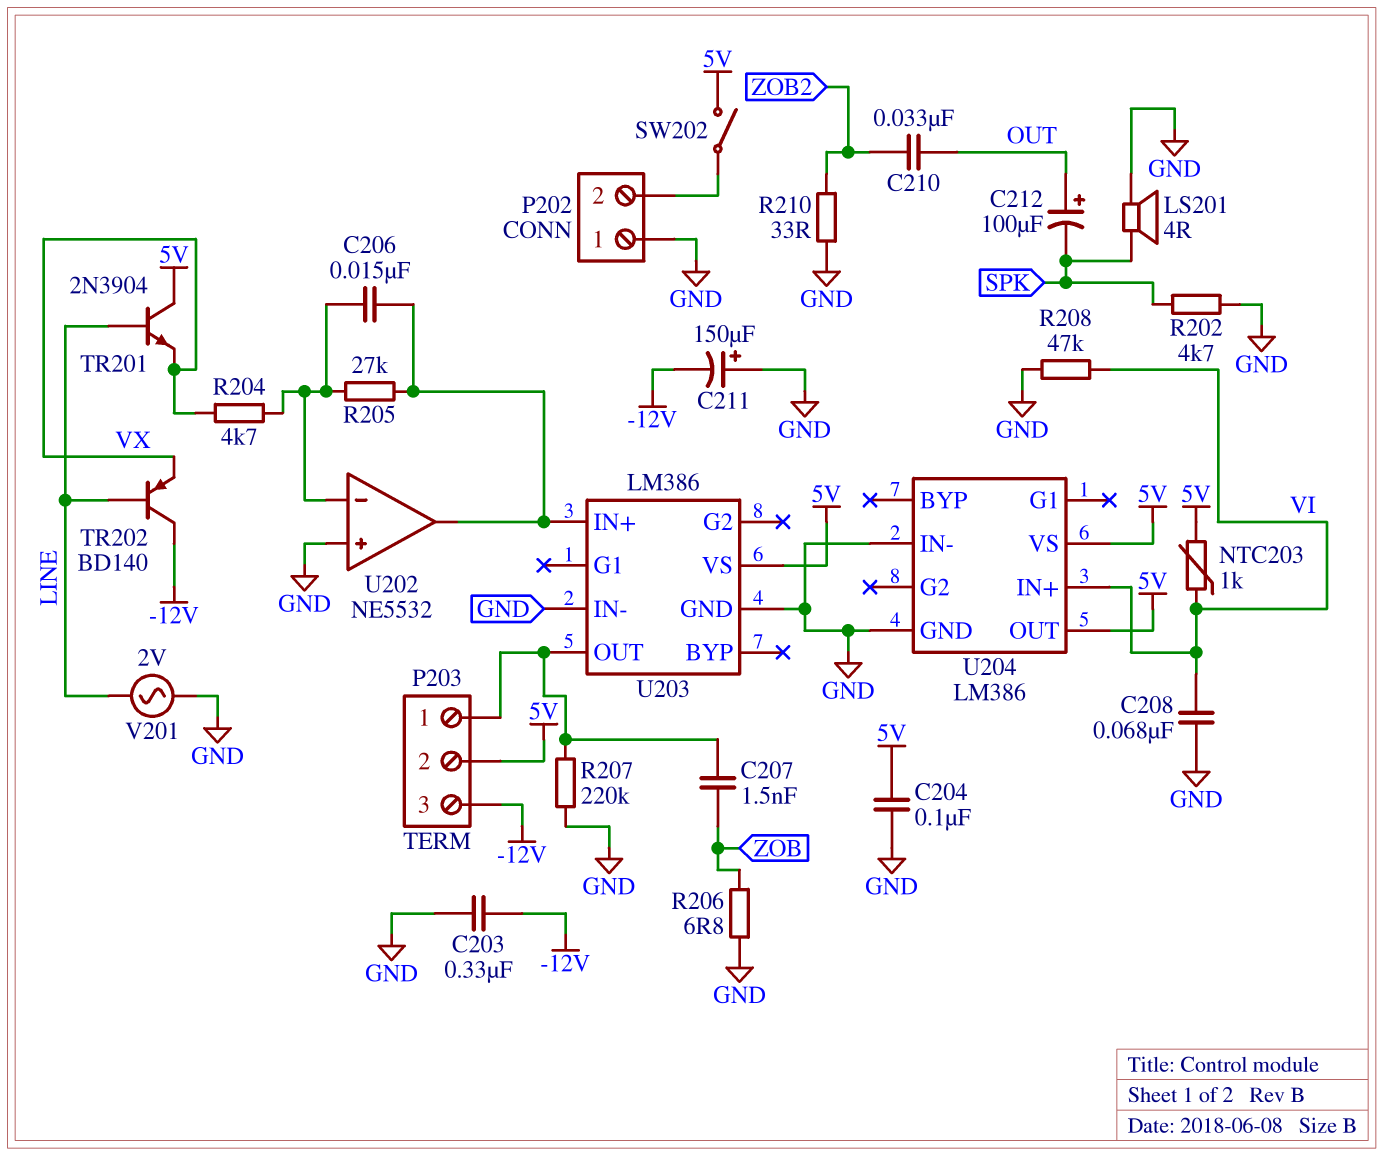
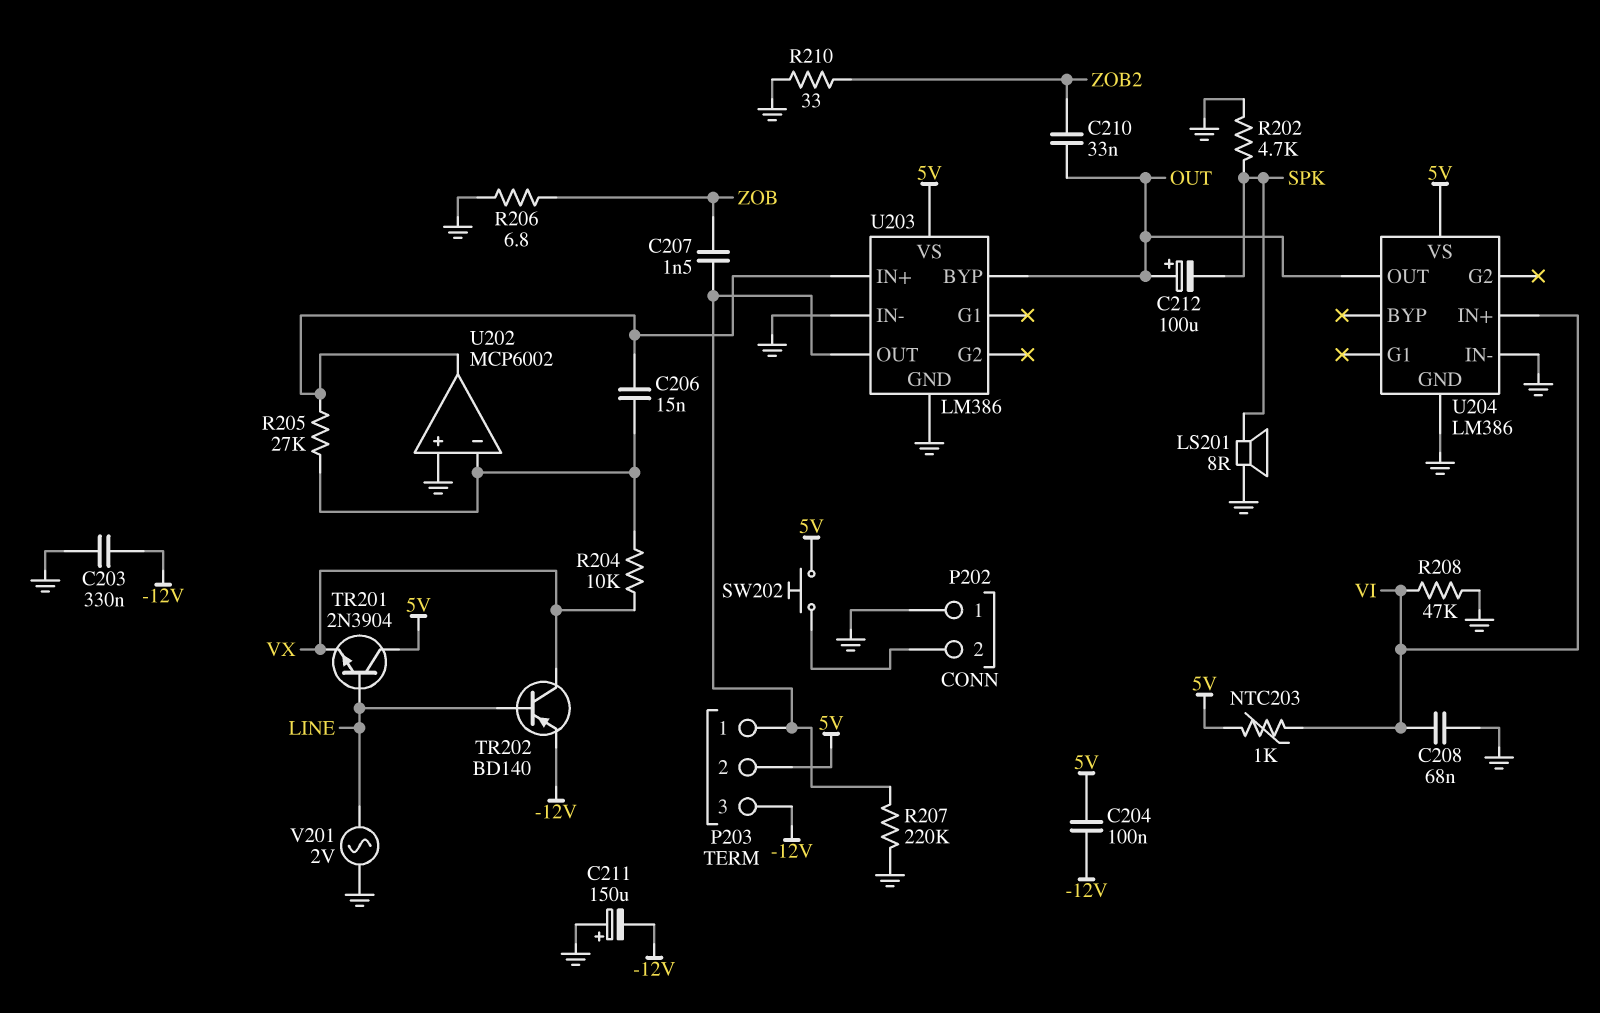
C204: 100nF (5V, GND) -> 100nF (-12V, 5V)
LS201: speaker 4R (GND, SPK) -> speaker 8R (GND, SPK)
R204: 4.7k (U202/in-, VX) -> 10k (U202/in-, VX)
SW202: switch (5V, P202/2) -> button (5V, P202/2)
TR202: PNP BD140 (B LINE, C -12V, E VX) -> PNP BD140 (B LINE, C VX, E -12V)
U202: NE5532 -> MCP6002
U203 pin BYP: none -> OUT
U204 pin OUT: 5V -> OUT

